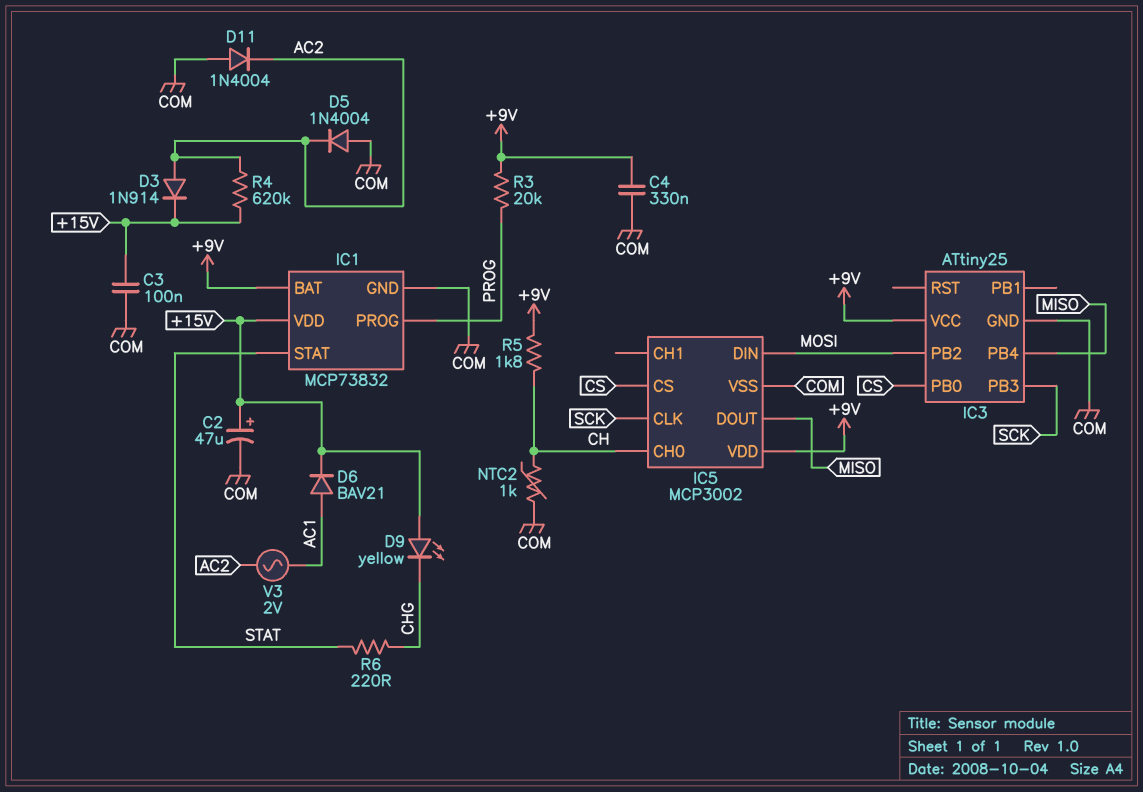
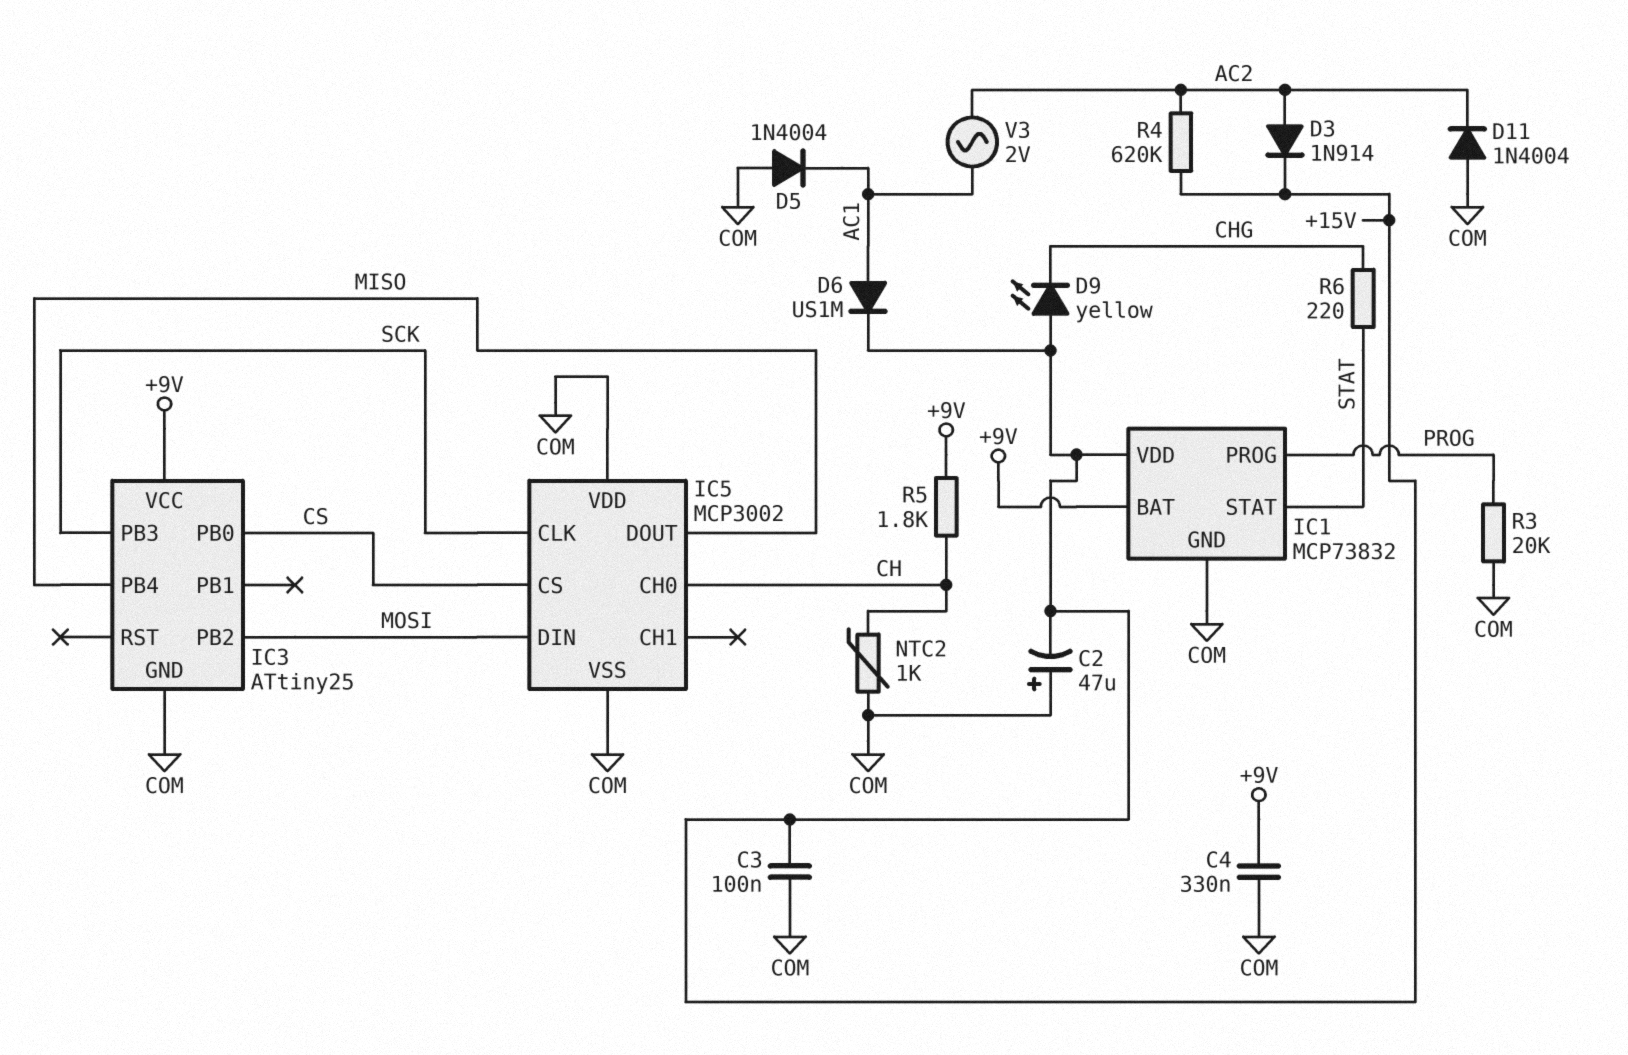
C2: 47uF (plus +15V, minus COM) -> 47uF (plus COM, minus +15V)
D5: diode 1N4004 (A COM, K AC2) -> diode 1N4004 (A COM, K AC1)
D6: diode BAV21 (A AC1, K +15V) -> diode US1M (A AC1, K +15V)
IC5 pin VDD: +9V -> COM
R3: 20k (+9V, PROG) -> 20k (COM, PROG)

